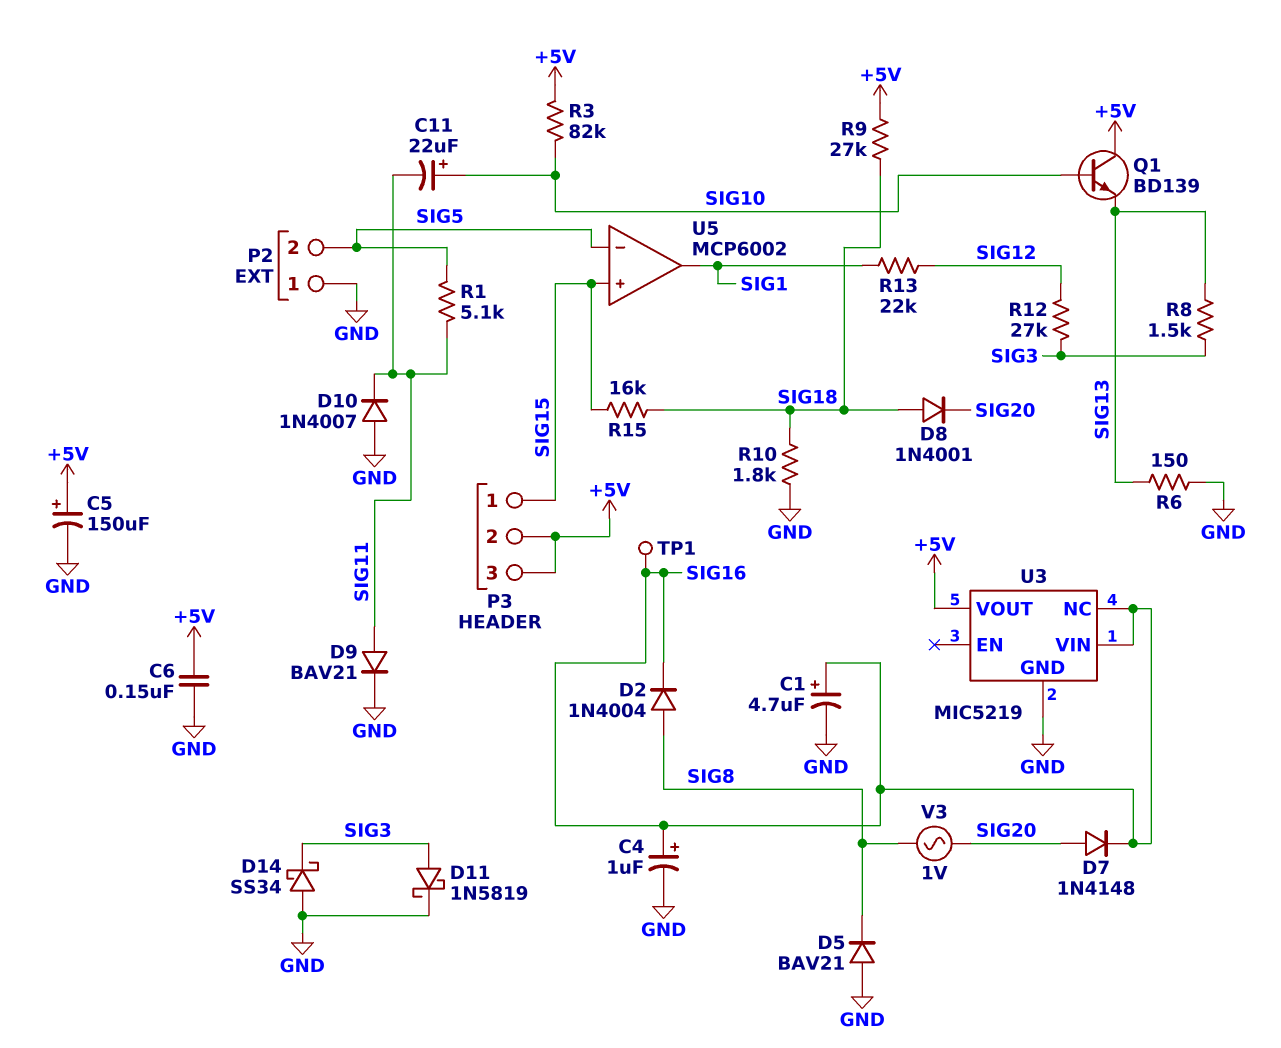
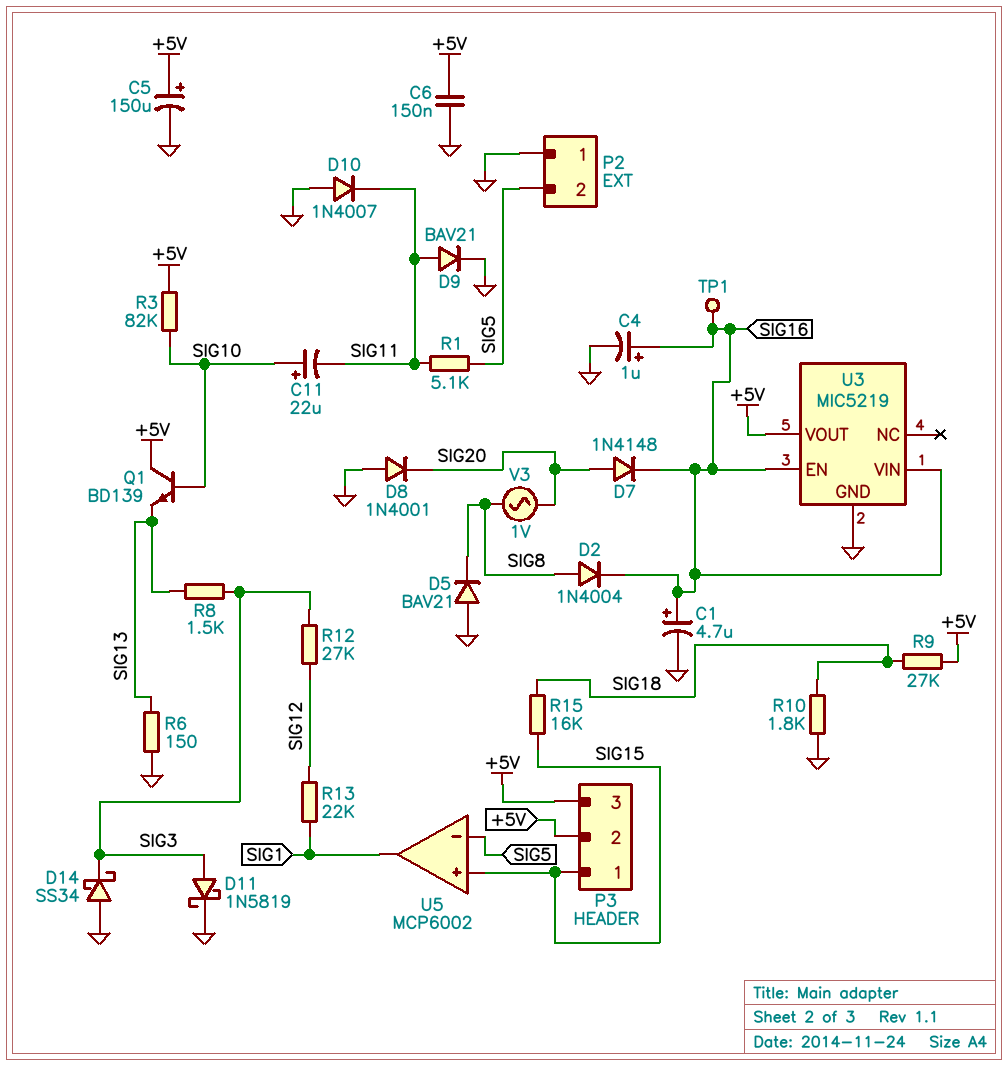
D8: diode 1N4001 (A SIG18, K SIG20) -> diode 1N4001 (A GND, K SIG20)
U3 pin EN: none -> SIG16
U3 pin NC: SIG16 -> none

